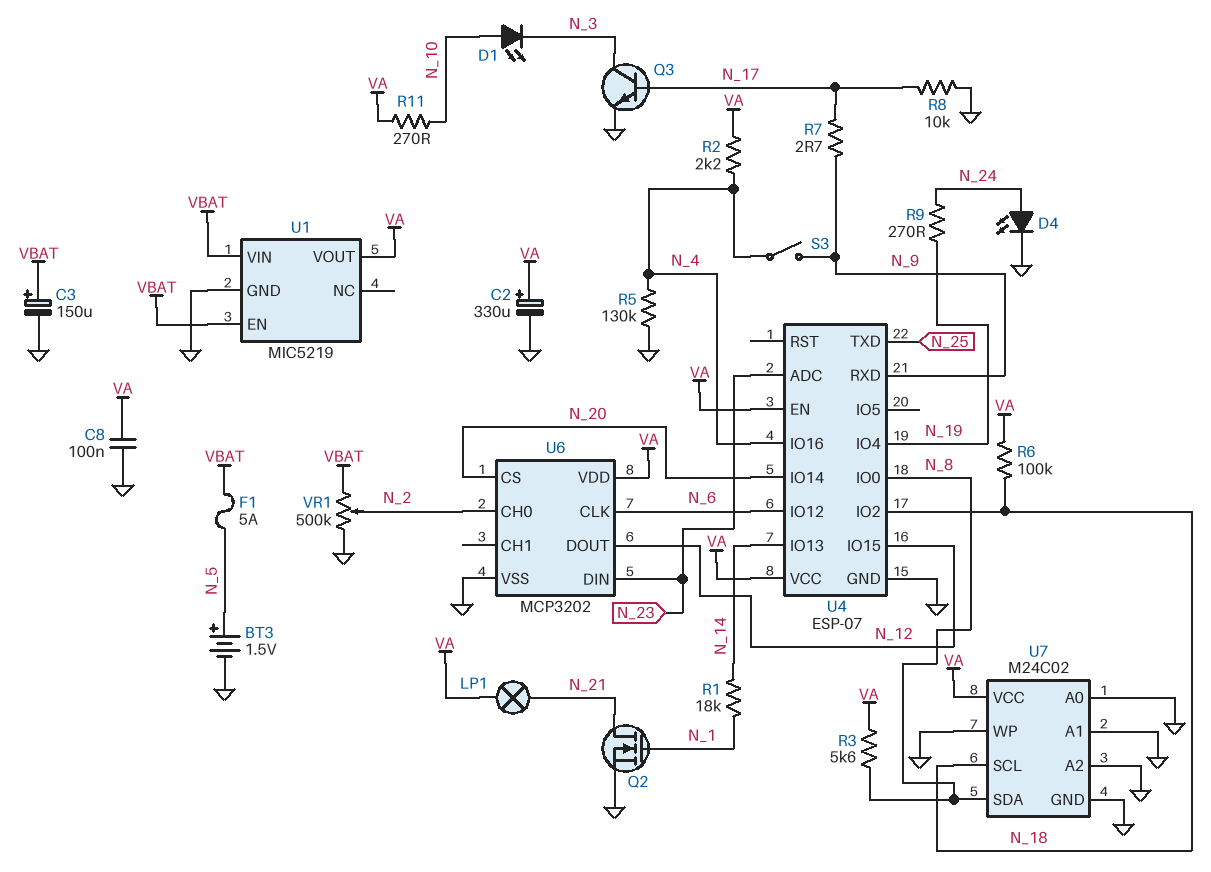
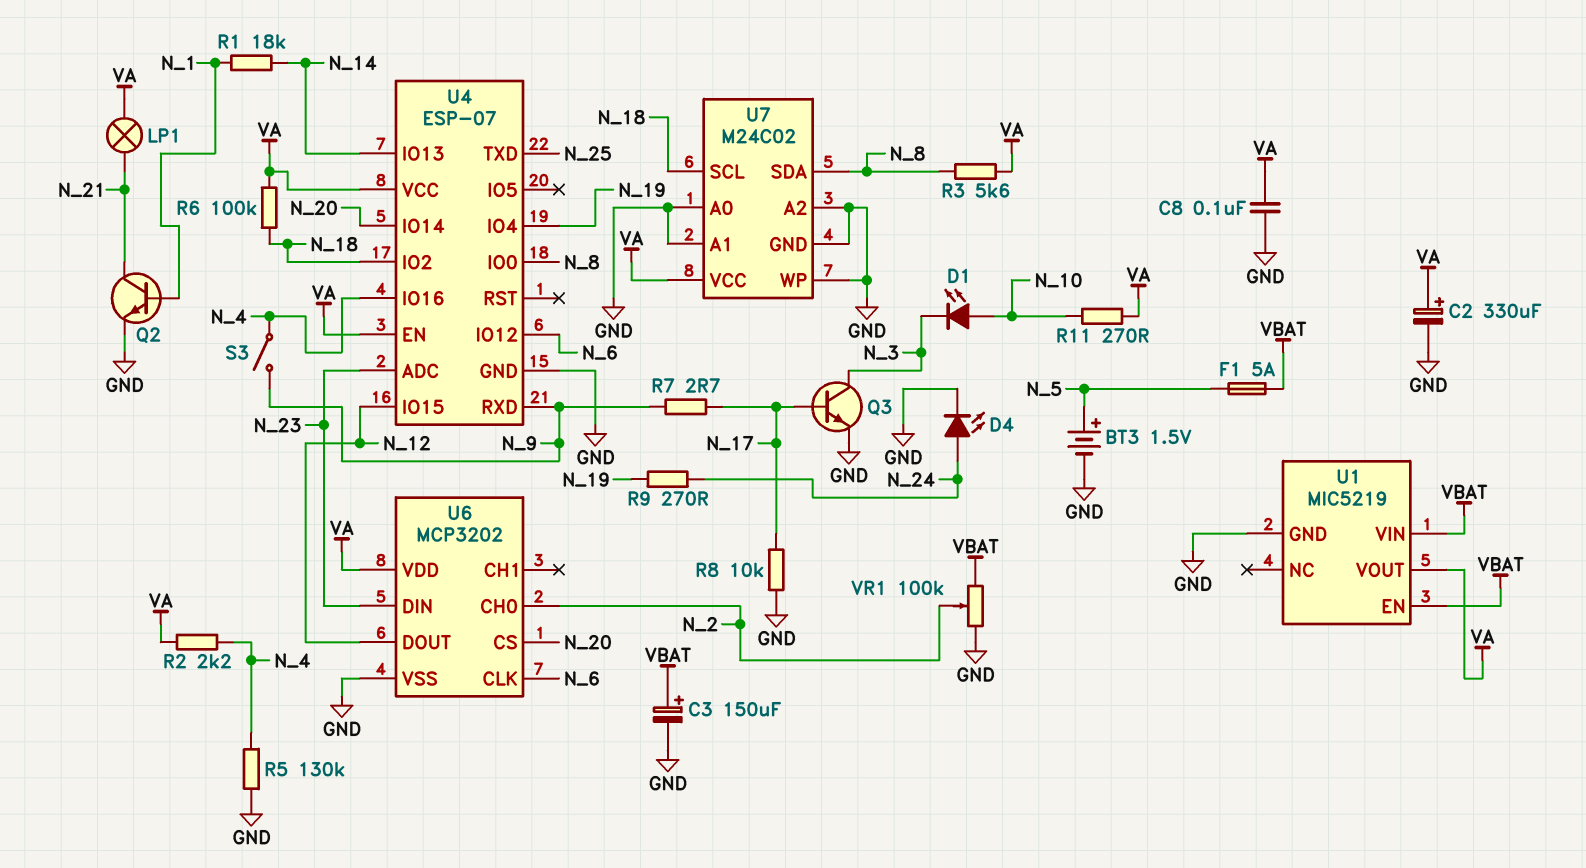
Q2: NMOS (G N_1, D N_21, S GND) -> NPN (B N_1, C N_21, E GND)
VR1: 500k (GND, VBAT, wiper N_2) -> 100k (GND, VBAT, wiper N_2)

